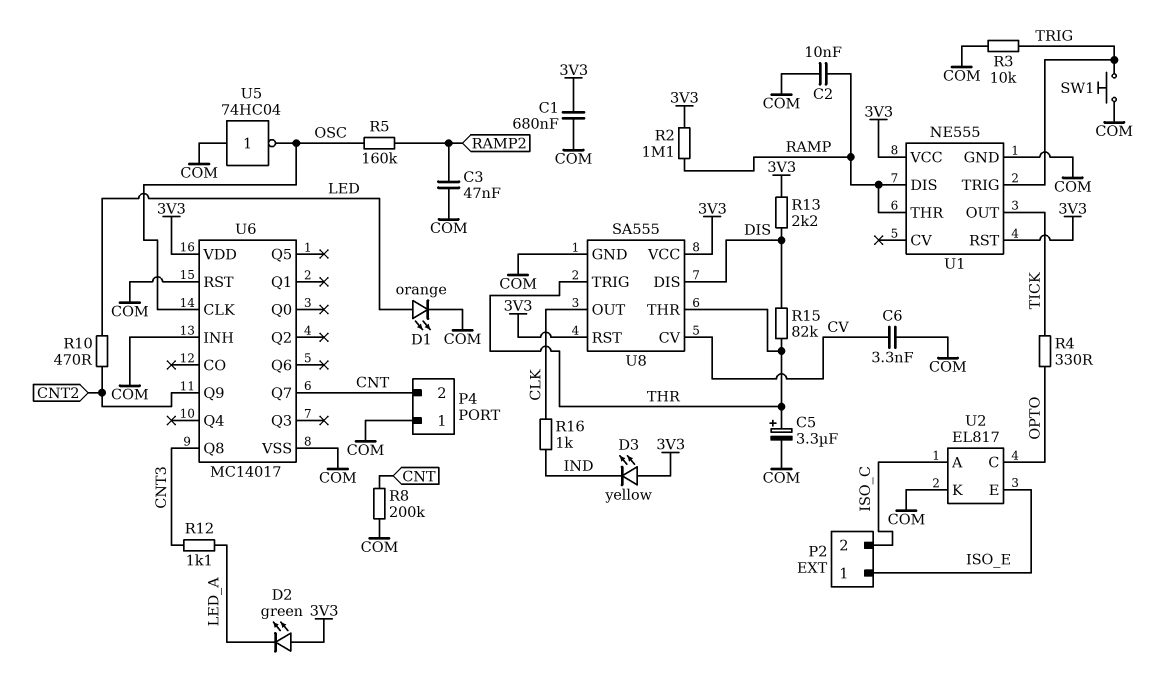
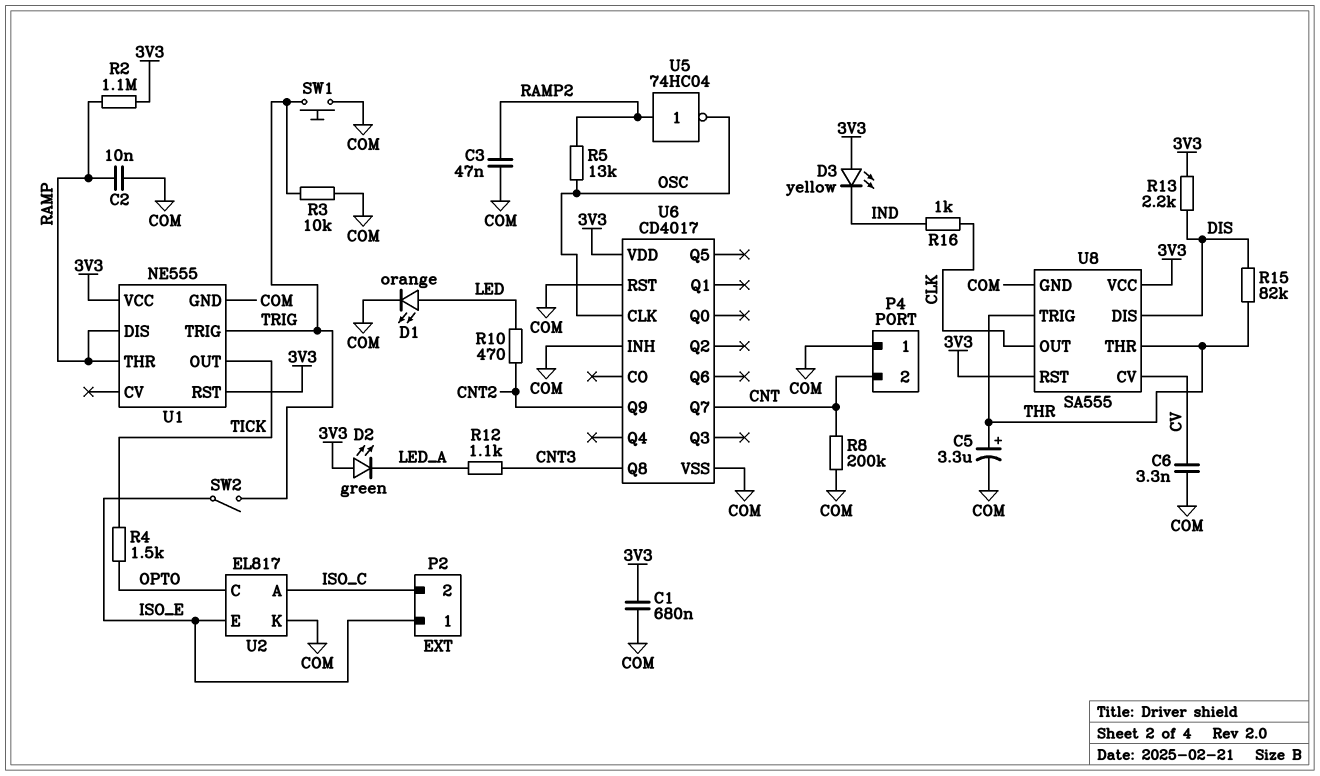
R4: 330 (OPTO, TICK) -> 1.5k (OPTO, TICK)
R5: 160k (OSC, RAMP2) -> 13k (OSC, RAMP2)
SW2: none -> switch (ISO_E, TRIG)
U5: NOT 74HC04 (in COM, out OSC) -> NOT 74HC04 (in RAMP2, out OSC)
U6: MC14017 -> CD4017

